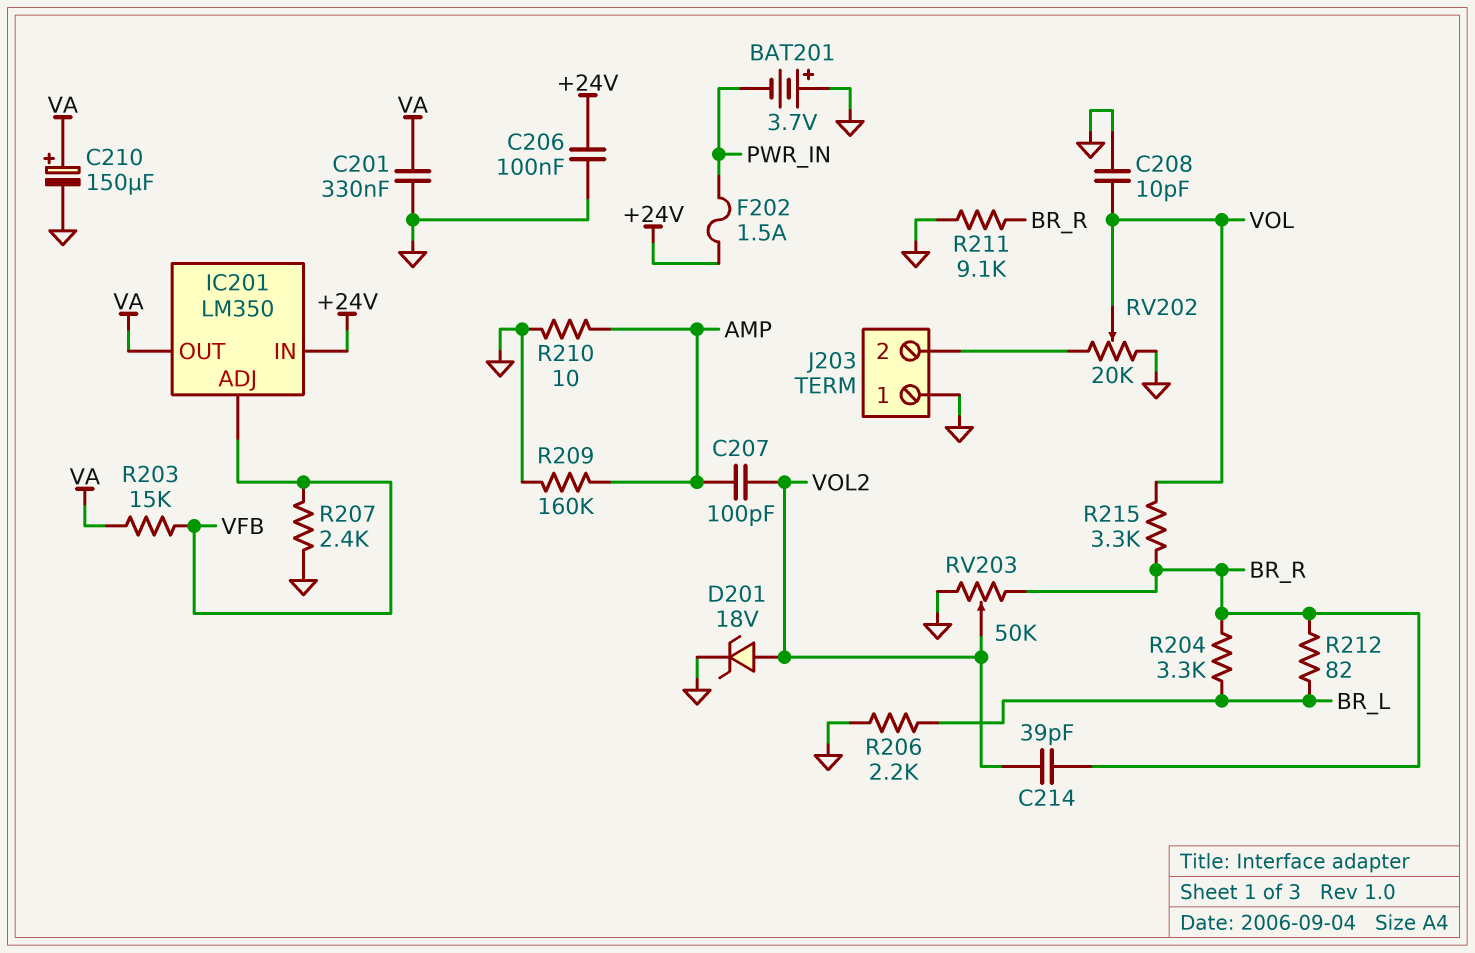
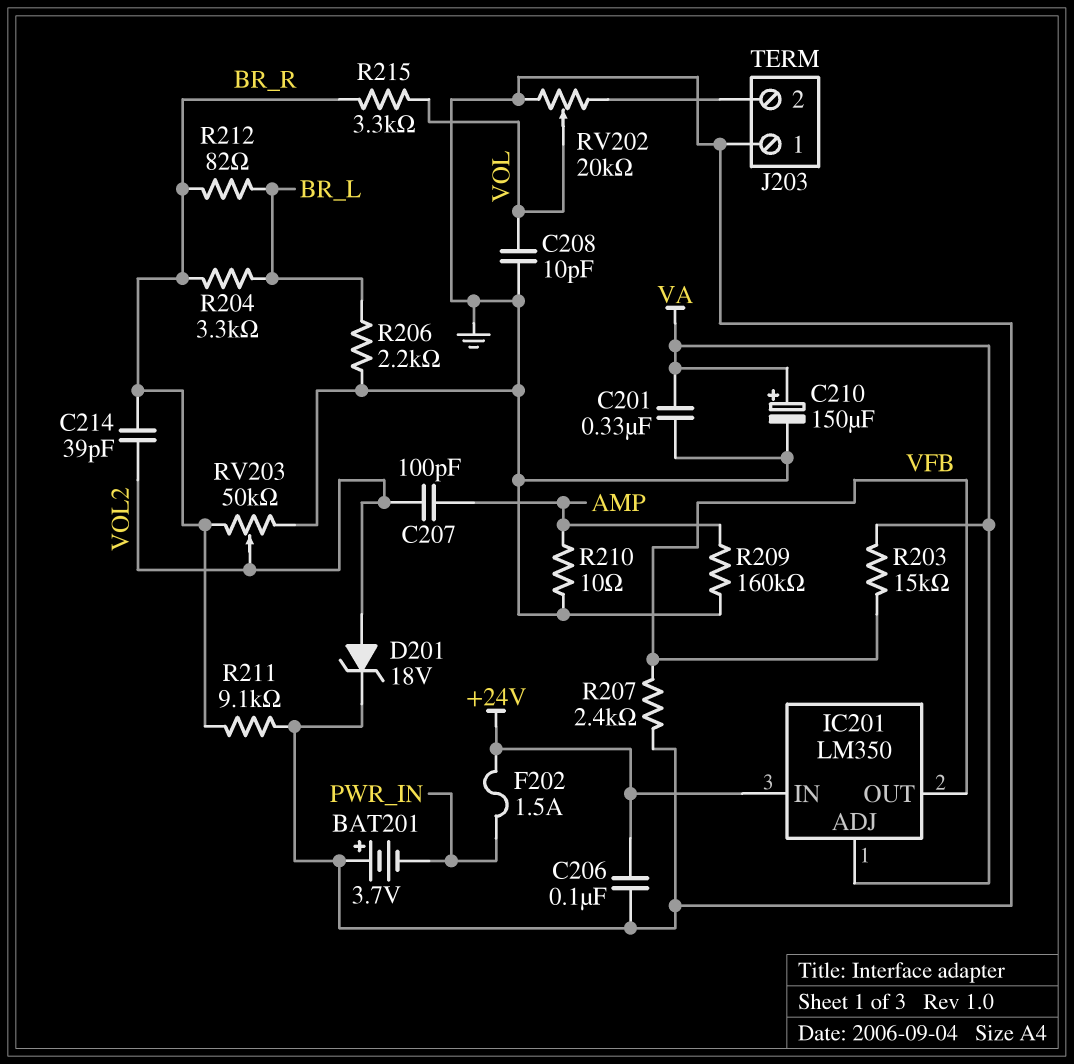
IC201 pin ADJ: VFB -> VA
IC201 pin OUT: VA -> VFB

